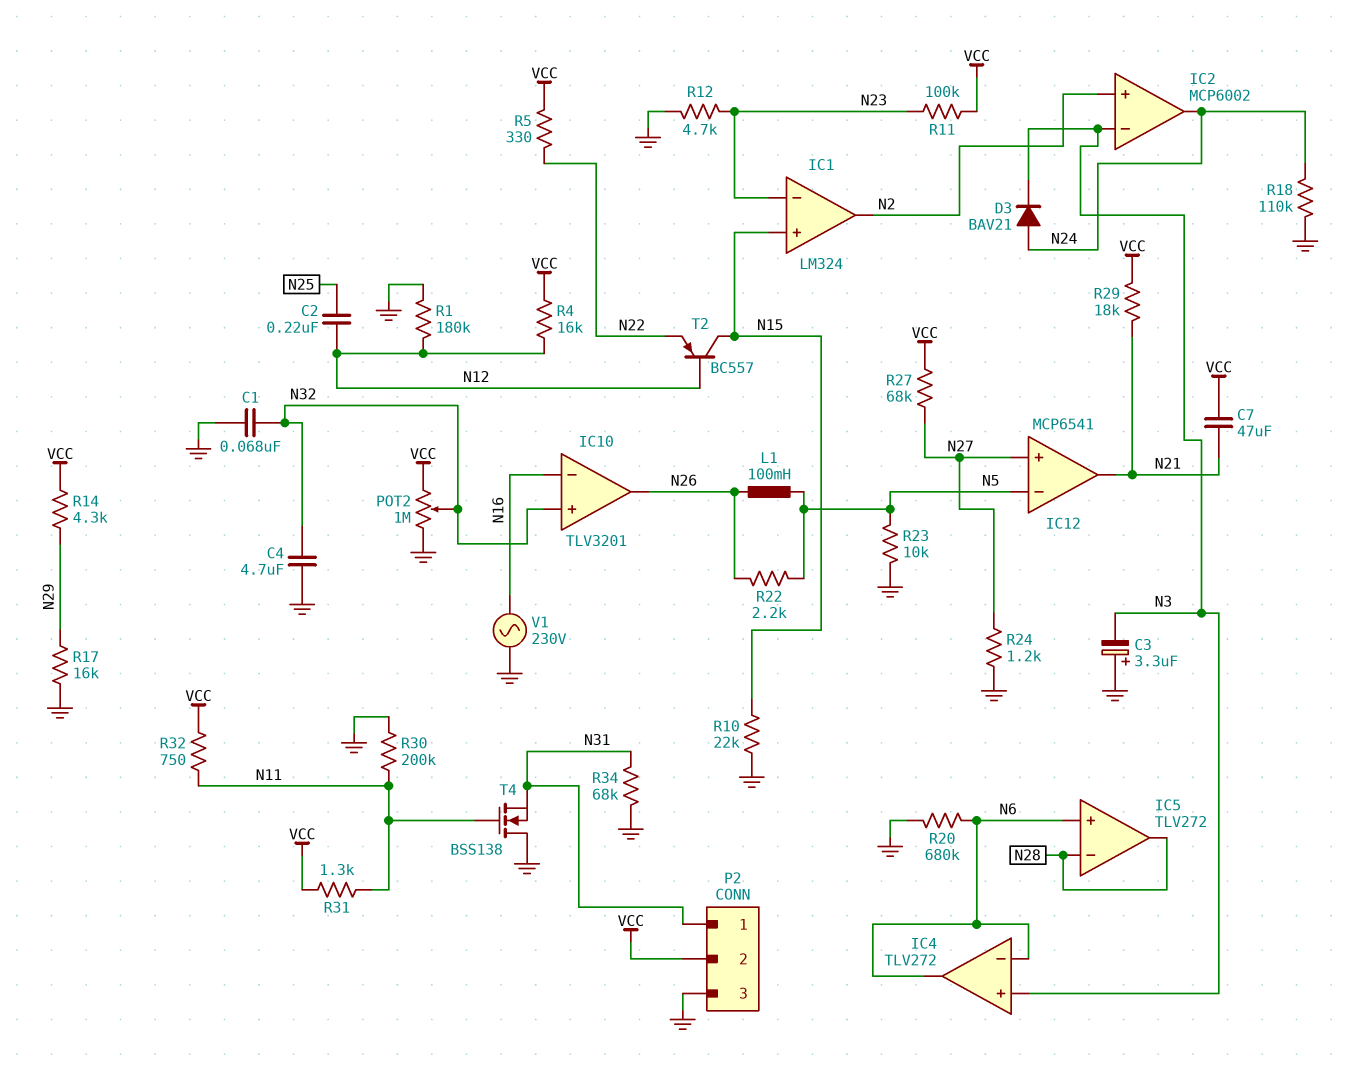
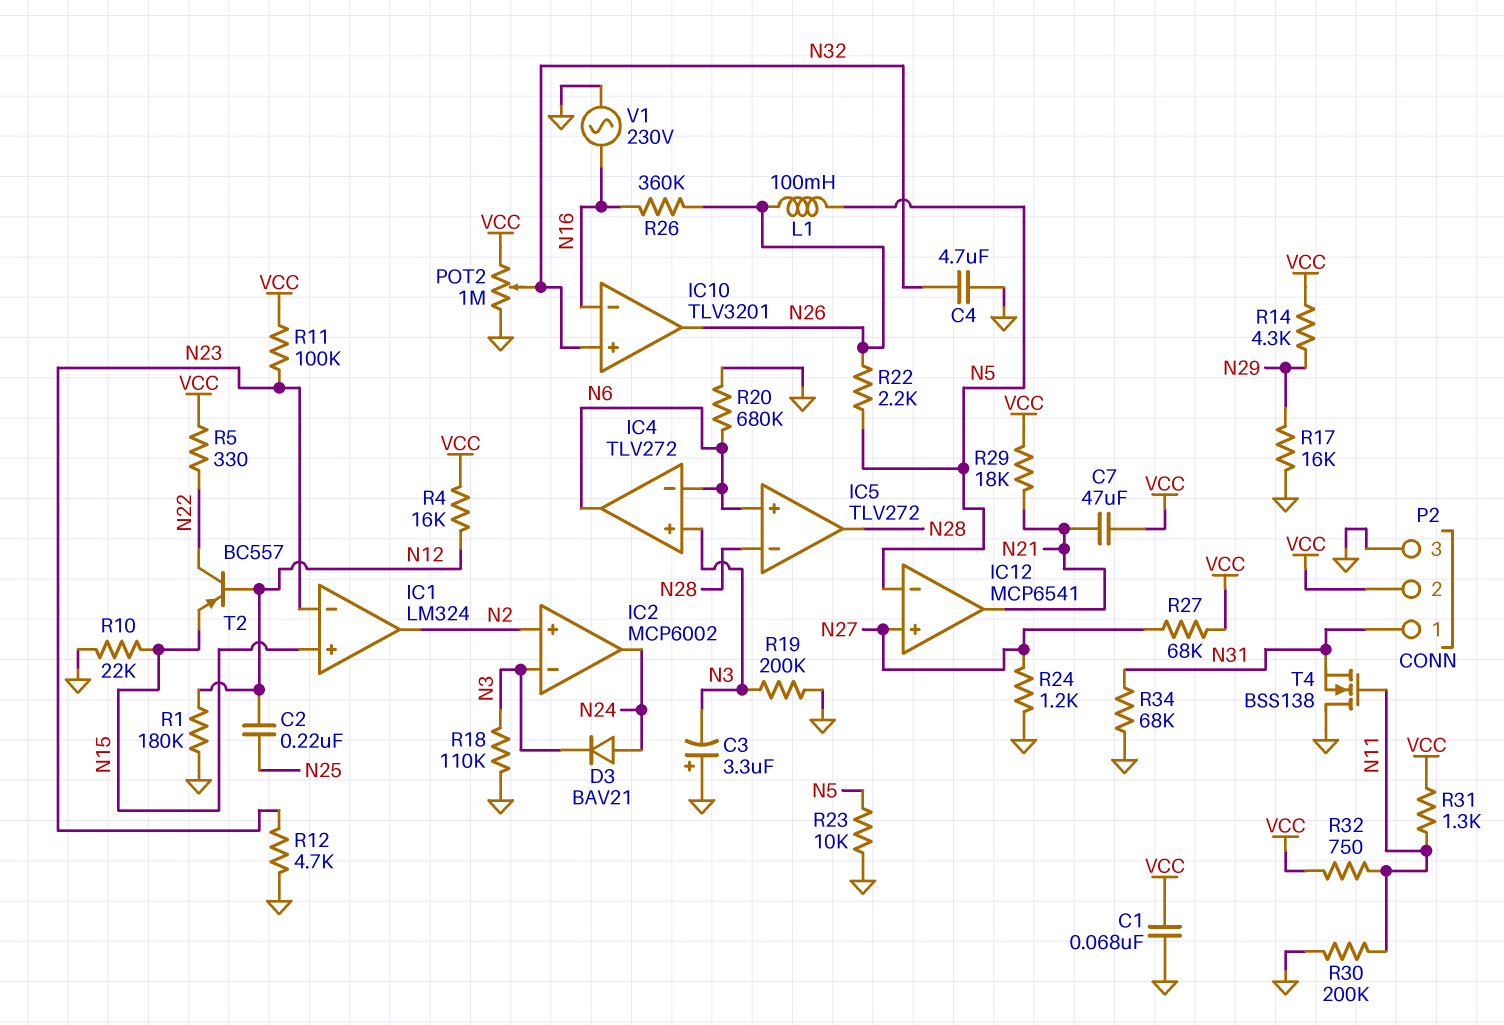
C1: 68nF (GND, N32) -> 68nF (GND, VCC)
R18: 110k (GND, N24) -> 110k (GND, N3)
R19: none -> 200k (GND, N3)
R26: none -> 360k (N16, N26)
T2: PNP BC557 (B N12, C N15, E N22) -> PNP BC557 (B N12, C N22, E N15)

